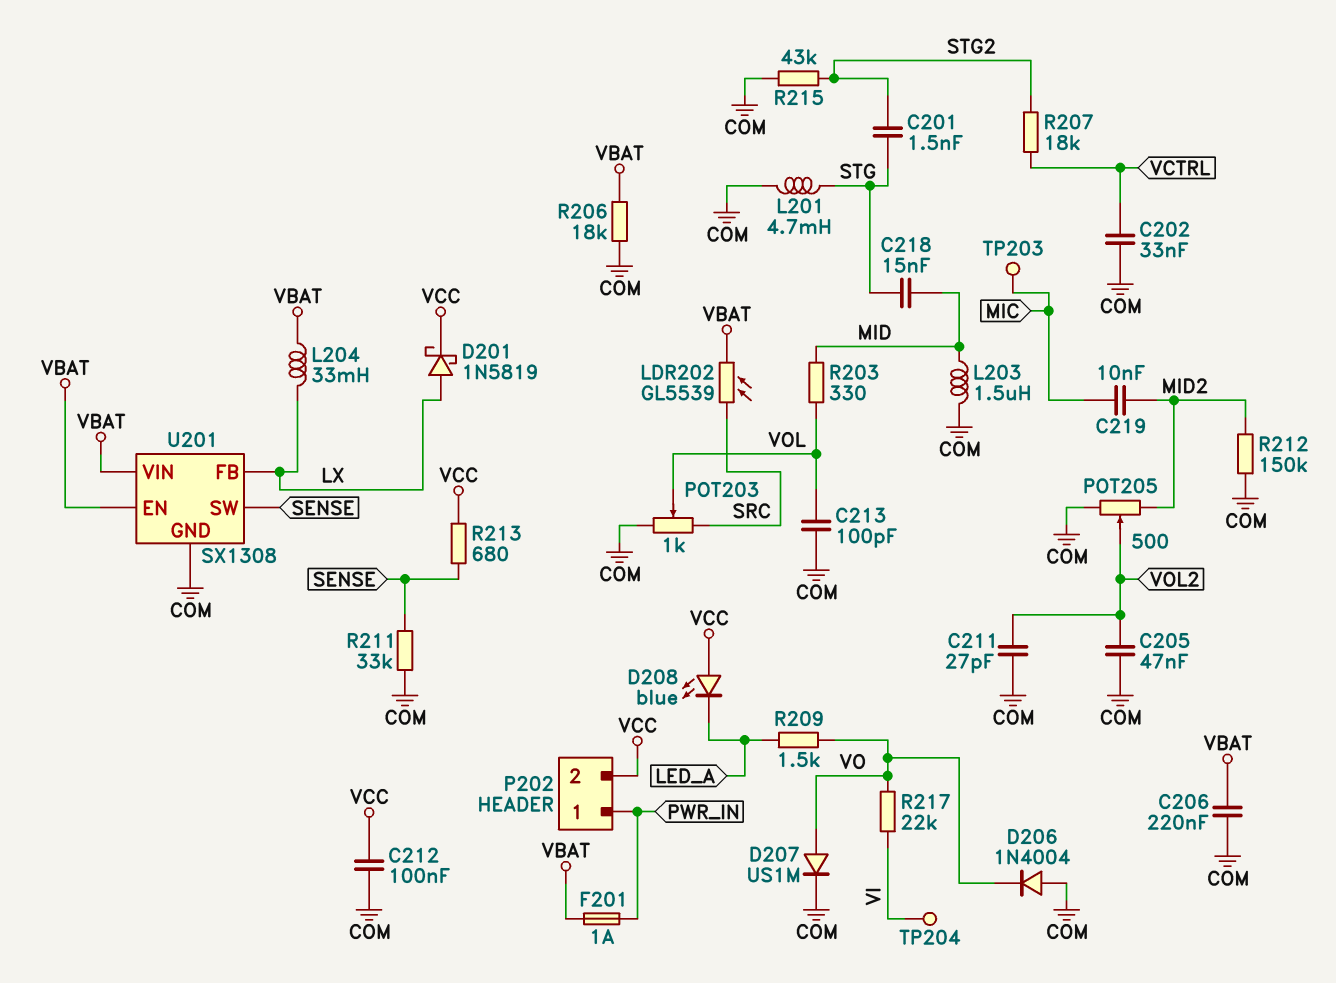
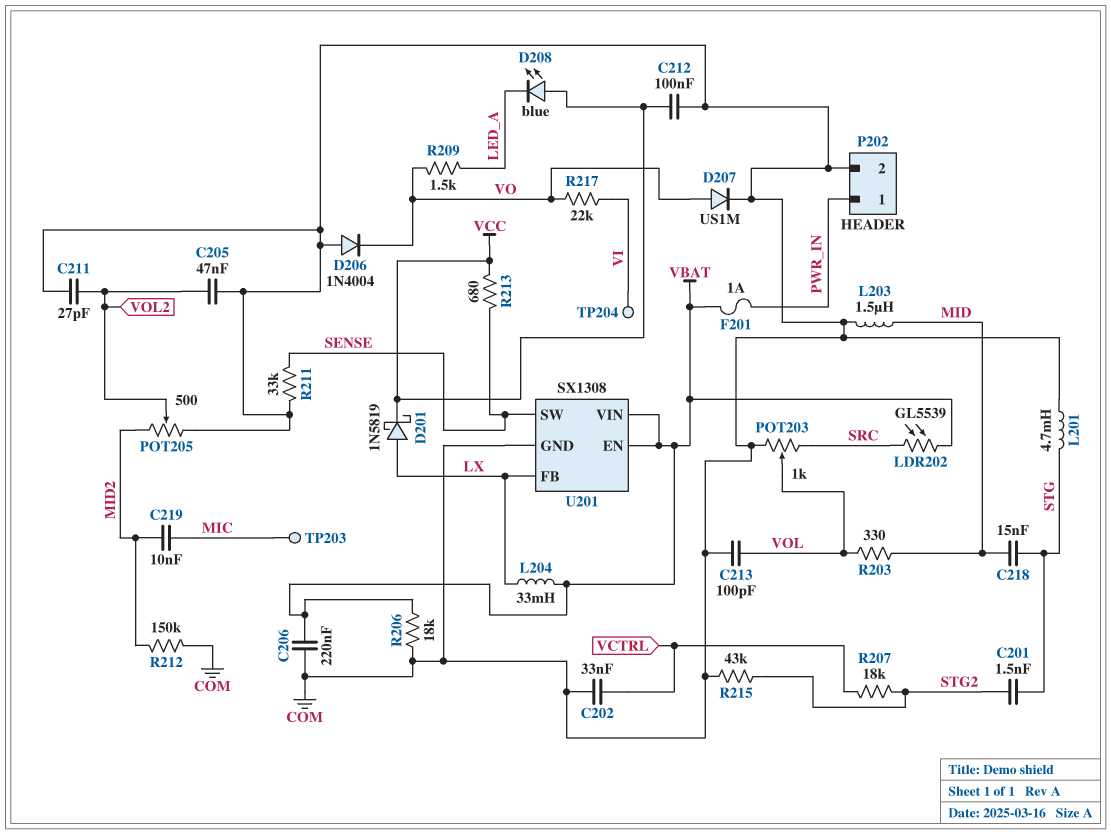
P202 pin 2: VCC -> COM

